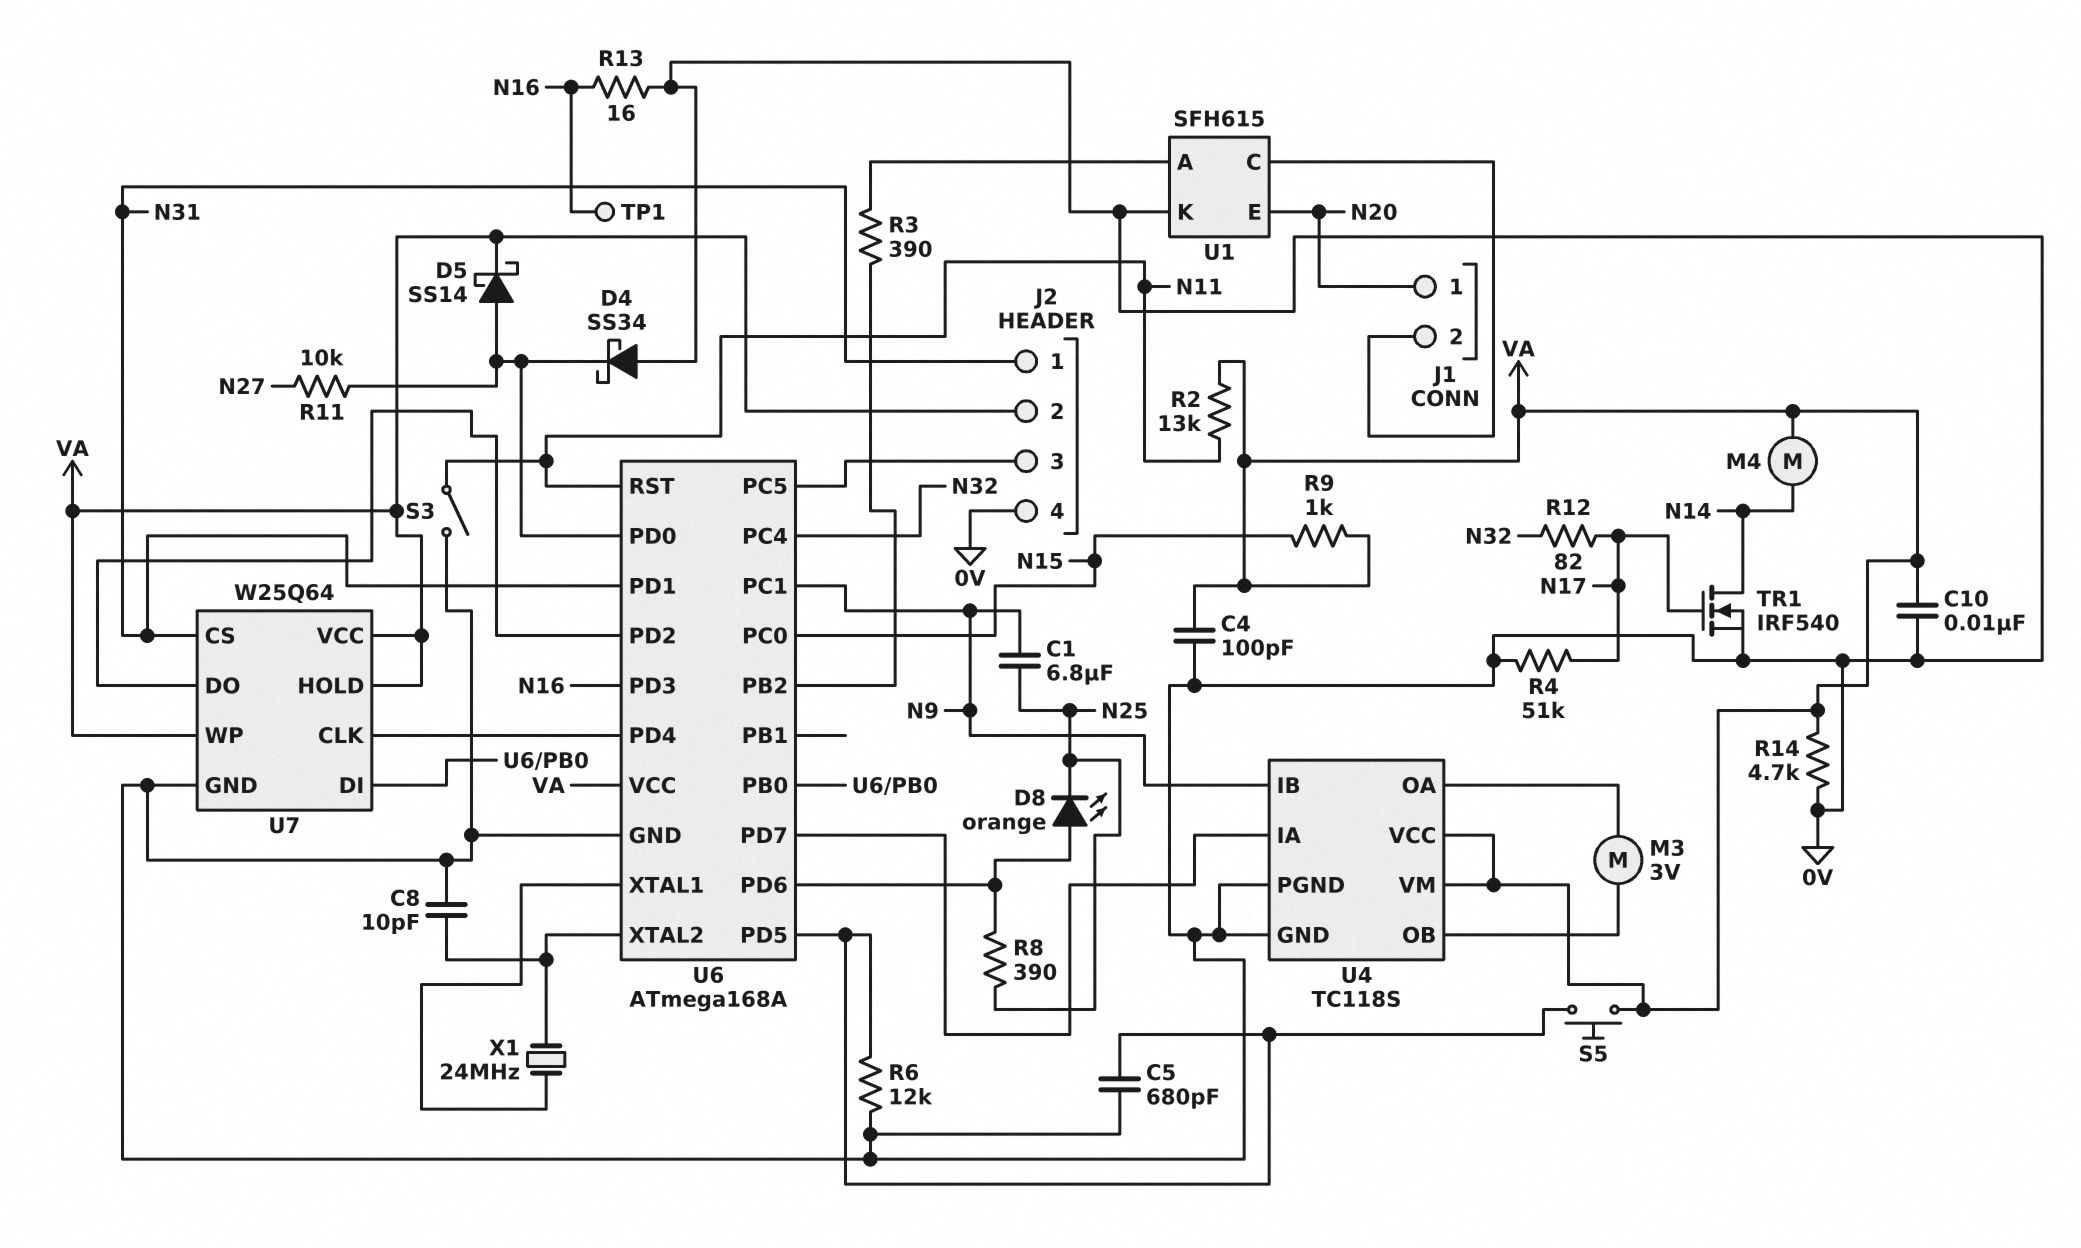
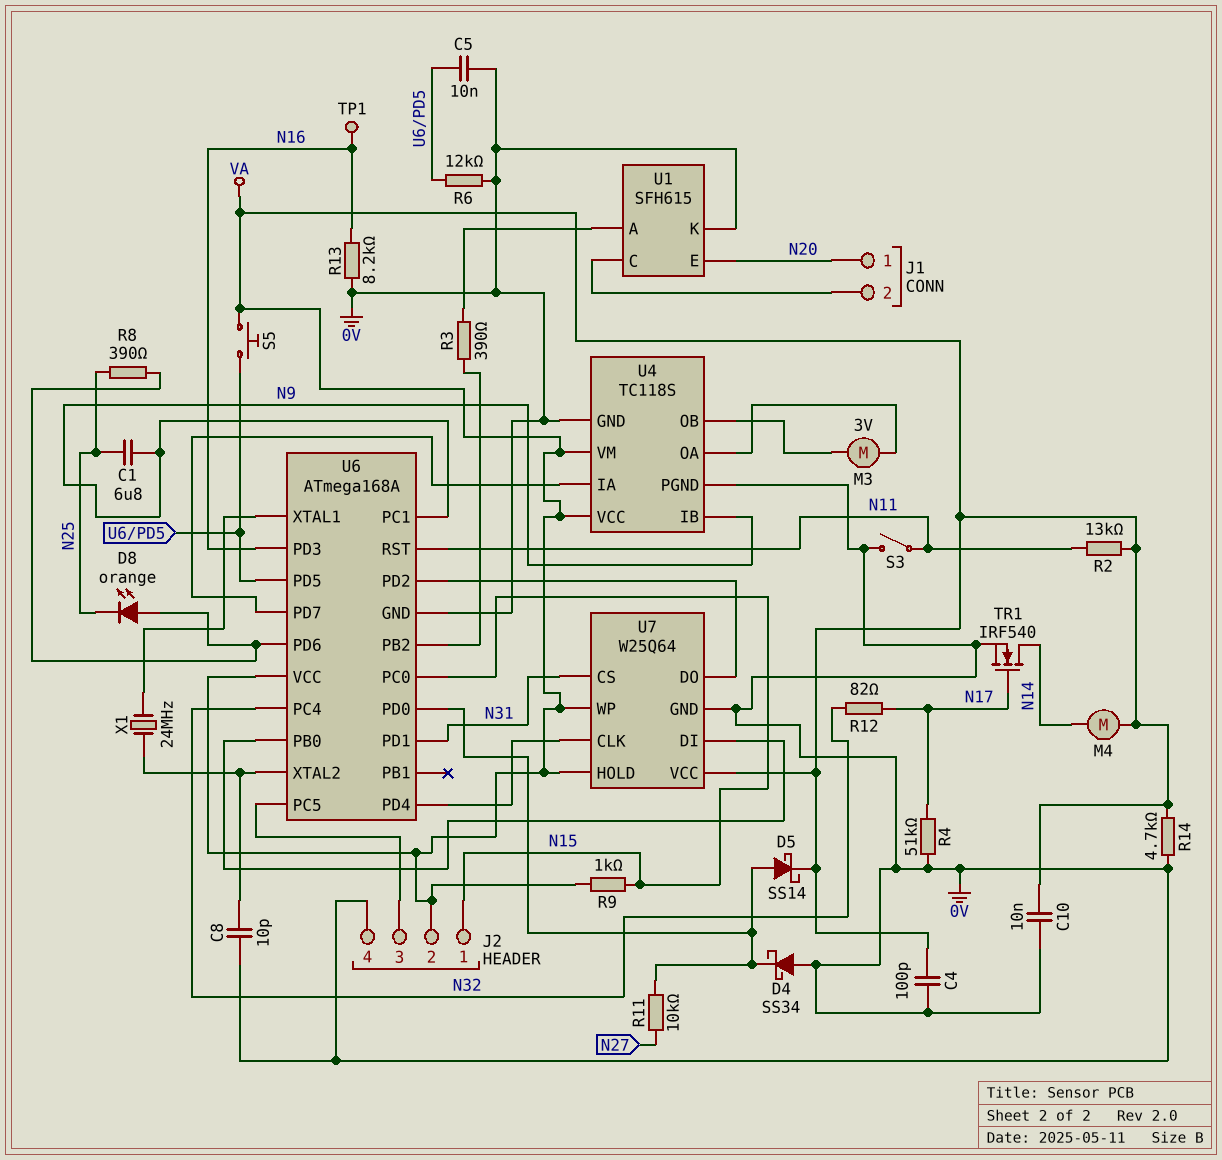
C5: 680pF (0V, U6/PD5) -> 10nF (0V, U6/PD5)
J2 pin 1: N31 -> N15
R13: 16 (0V, N16) -> 8.2k (0V, N16)

